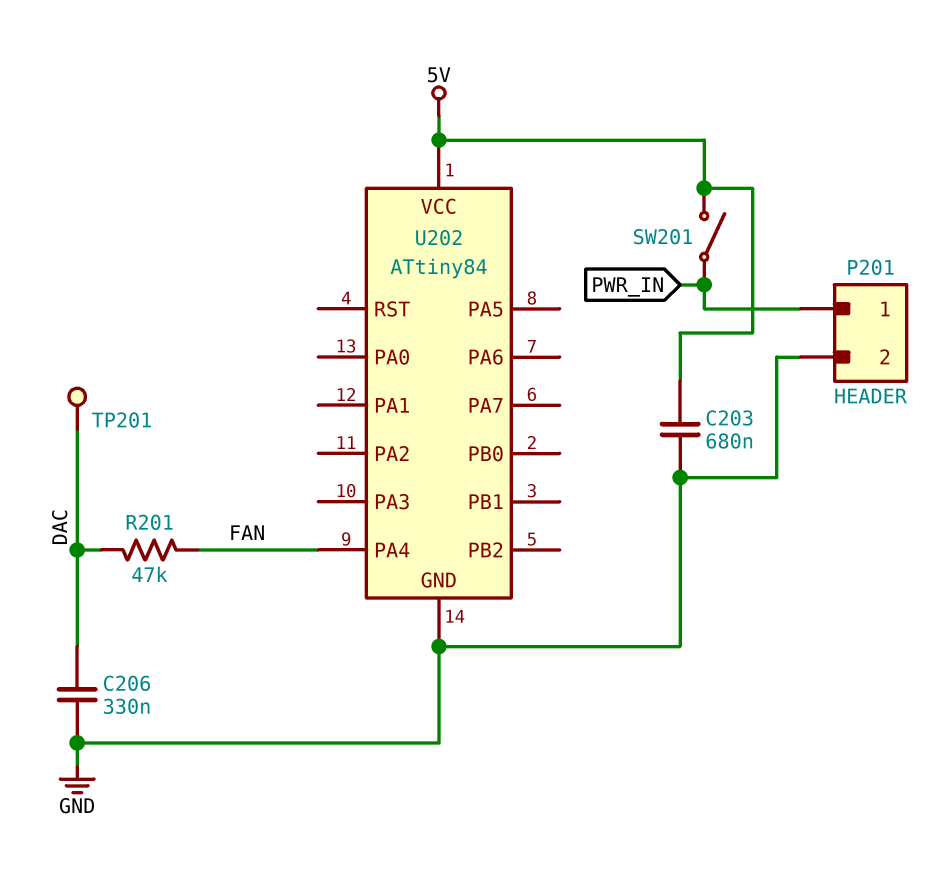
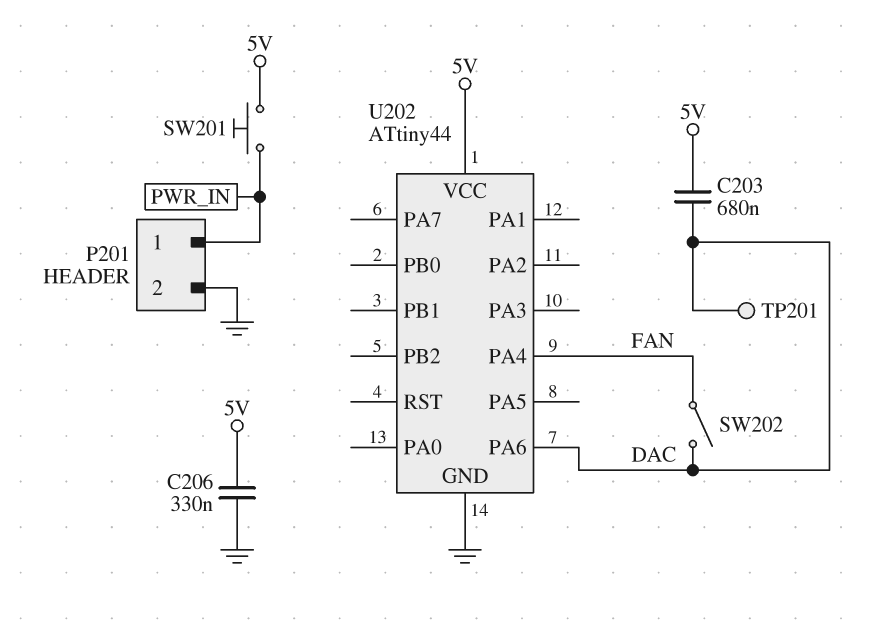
C203: 680nF (5V, GND) -> 680nF (5V, DAC)
C206: 330nF (DAC, GND) -> 330nF (5V, GND)
R201: 47k (DAC, FAN) -> none
SW201: switch (5V, PWR_IN) -> button (5V, PWR_IN)
SW202: none -> switch (DAC, FAN)
U202: ATtiny84 -> ATtiny44
U202 pin PA6: none -> DAC

